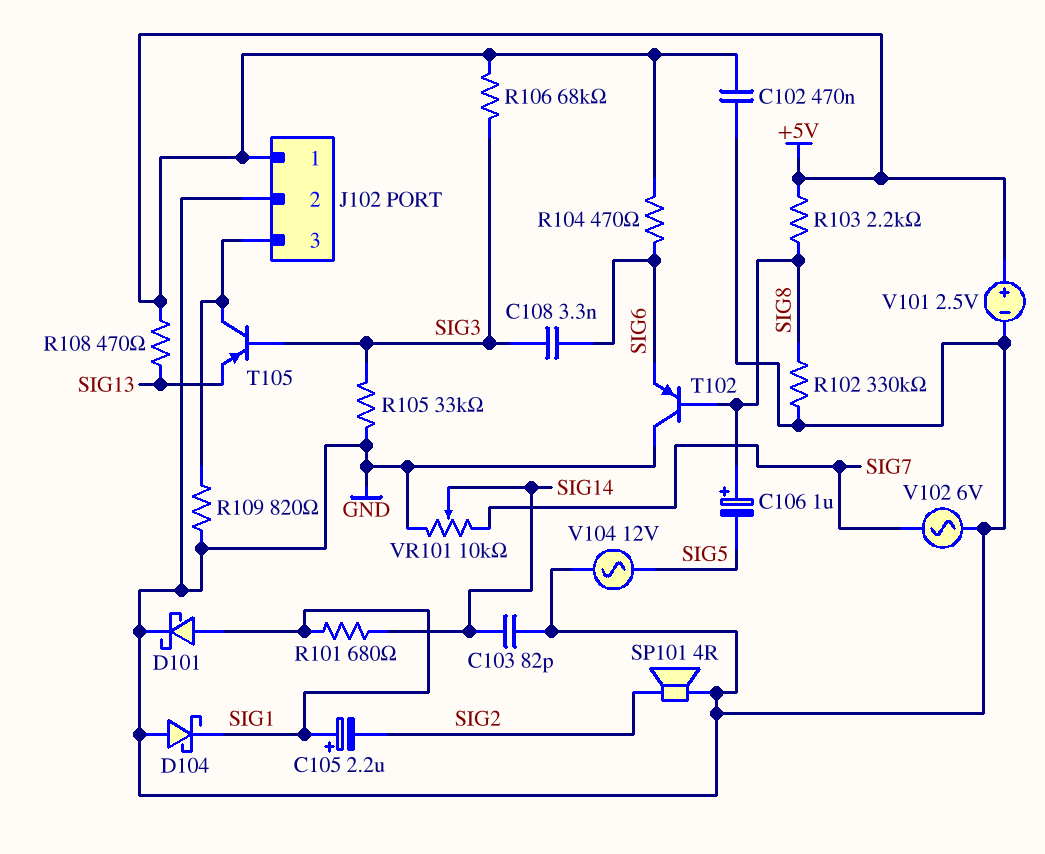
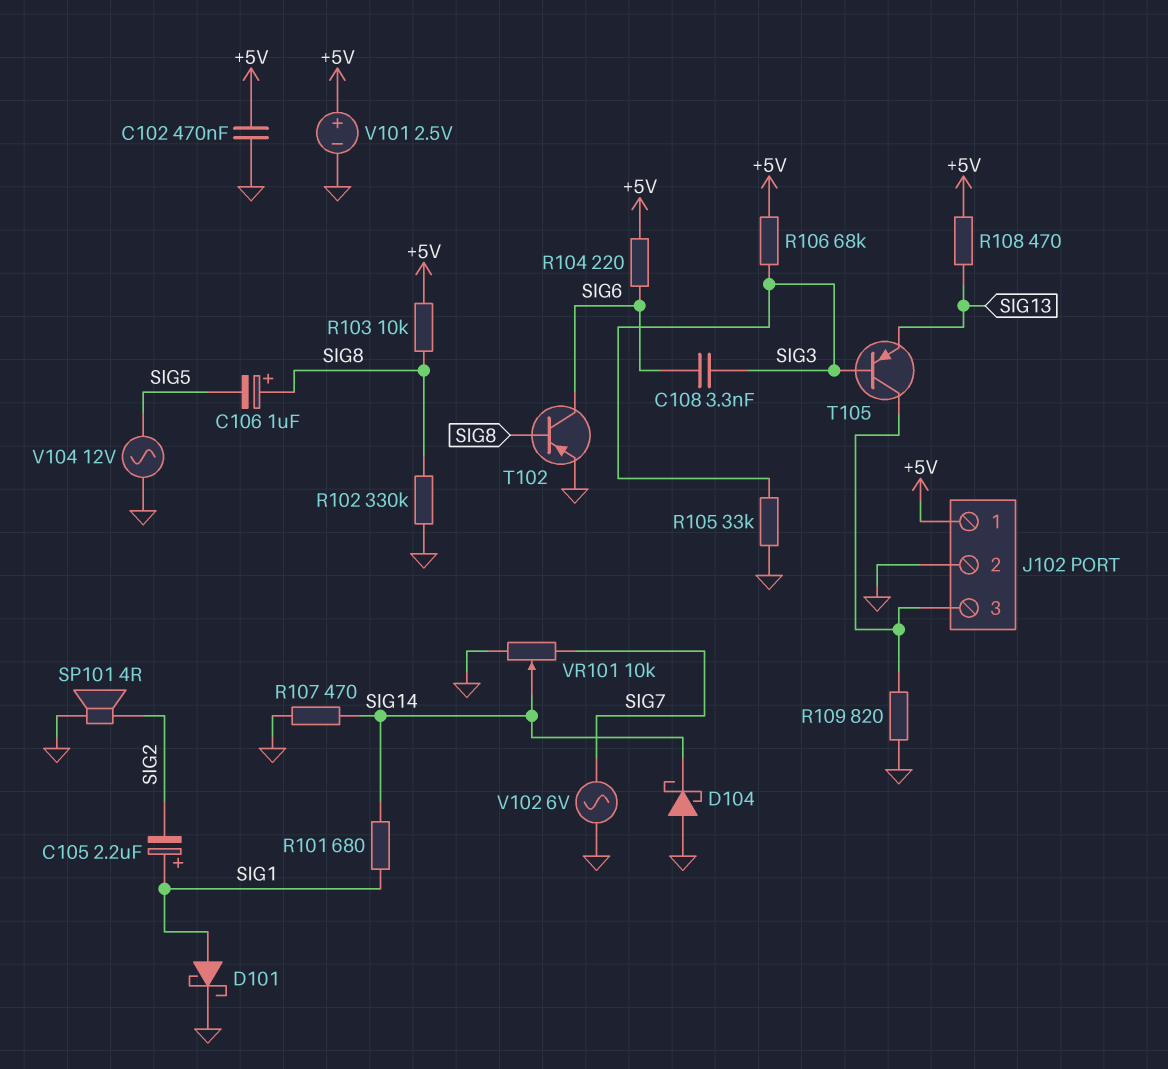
C103: 82pF (GND, SIG14) -> none
D104: schottky (A GND, K SIG1) -> schottky (A GND, K SIG14)
R103: 2.2k (+5V, SIG8) -> 10k (+5V, SIG8)
R104: 470 (+5V, SIG6) -> 220 (+5V, SIG6)
R107: none -> 470 (GND, SIG14)
T102: PNP (B SIG8, C GND, E SIG6) -> PNP (B SIG8, C SIG6, E GND)

